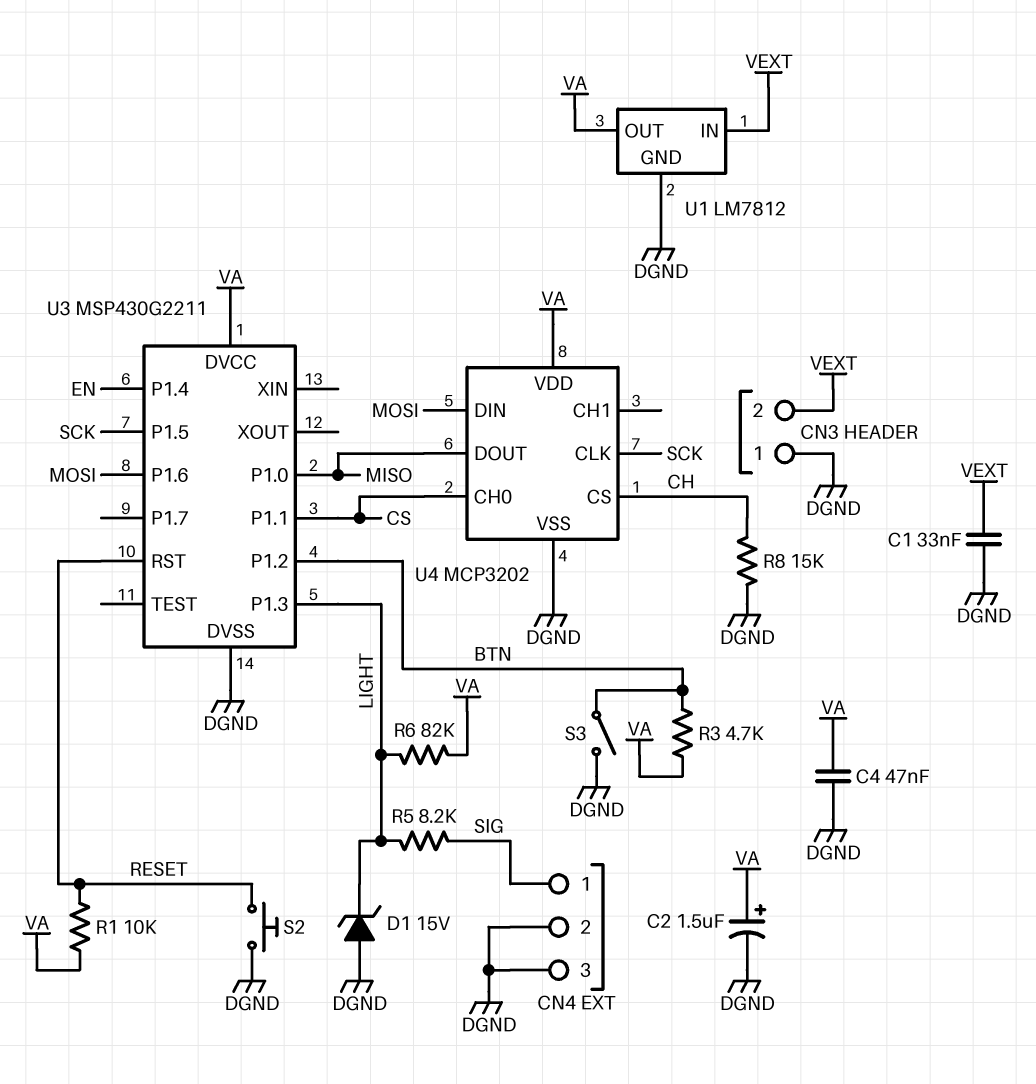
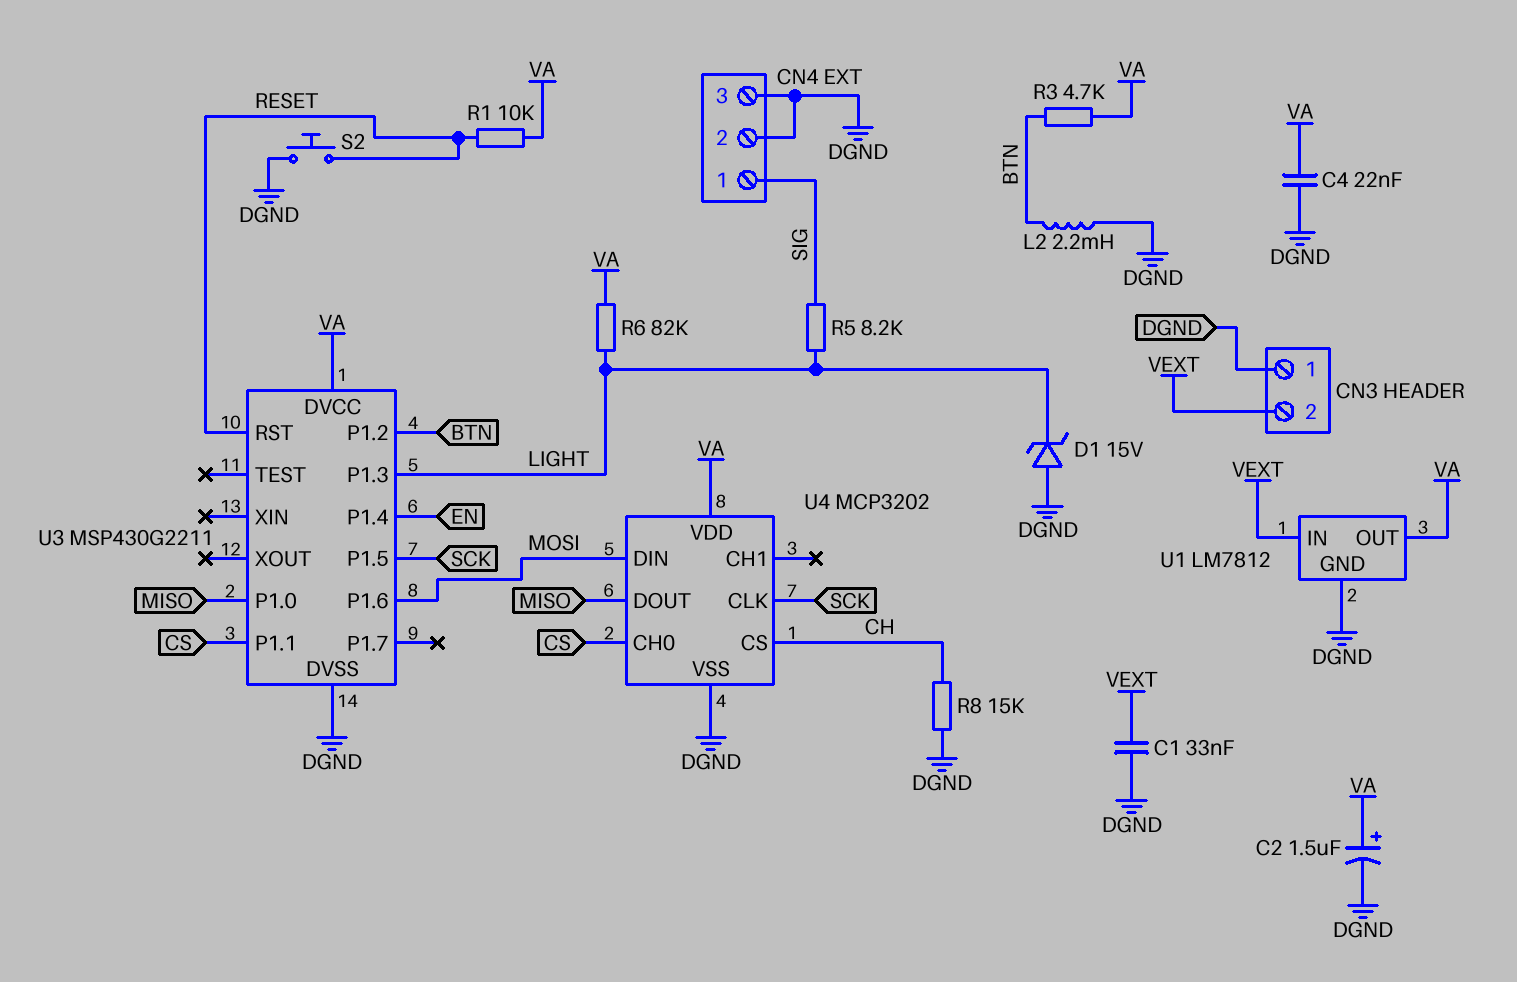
C4: 47nF (DGND, VA) -> 22nF (DGND, VA)
L2: none -> 2.2mH (BTN, DGND)
S3: switch (BTN, DGND) -> none

